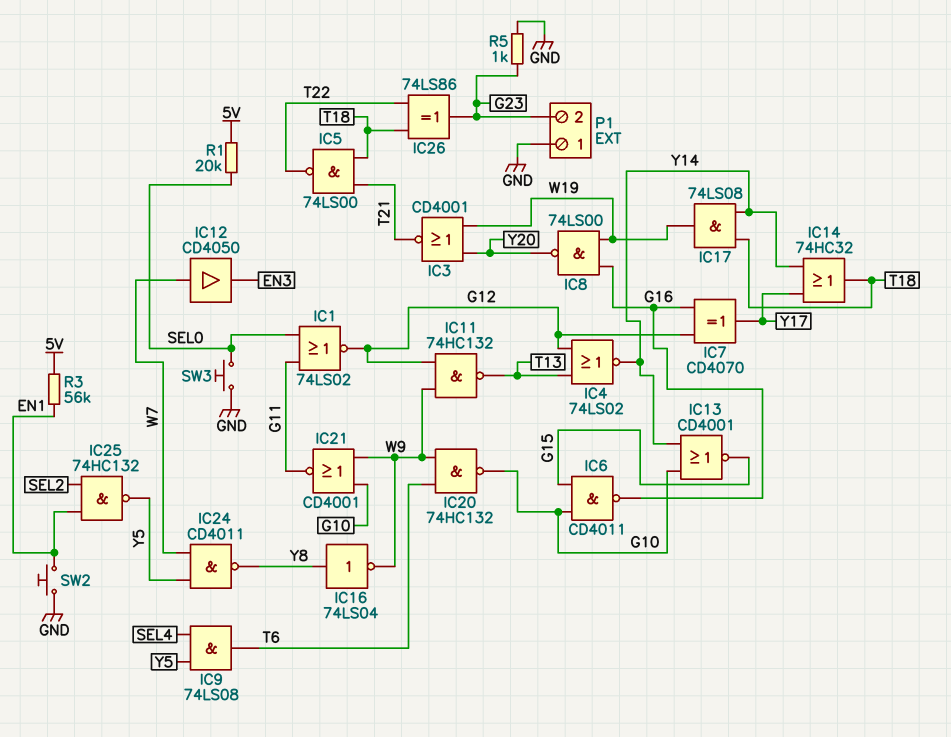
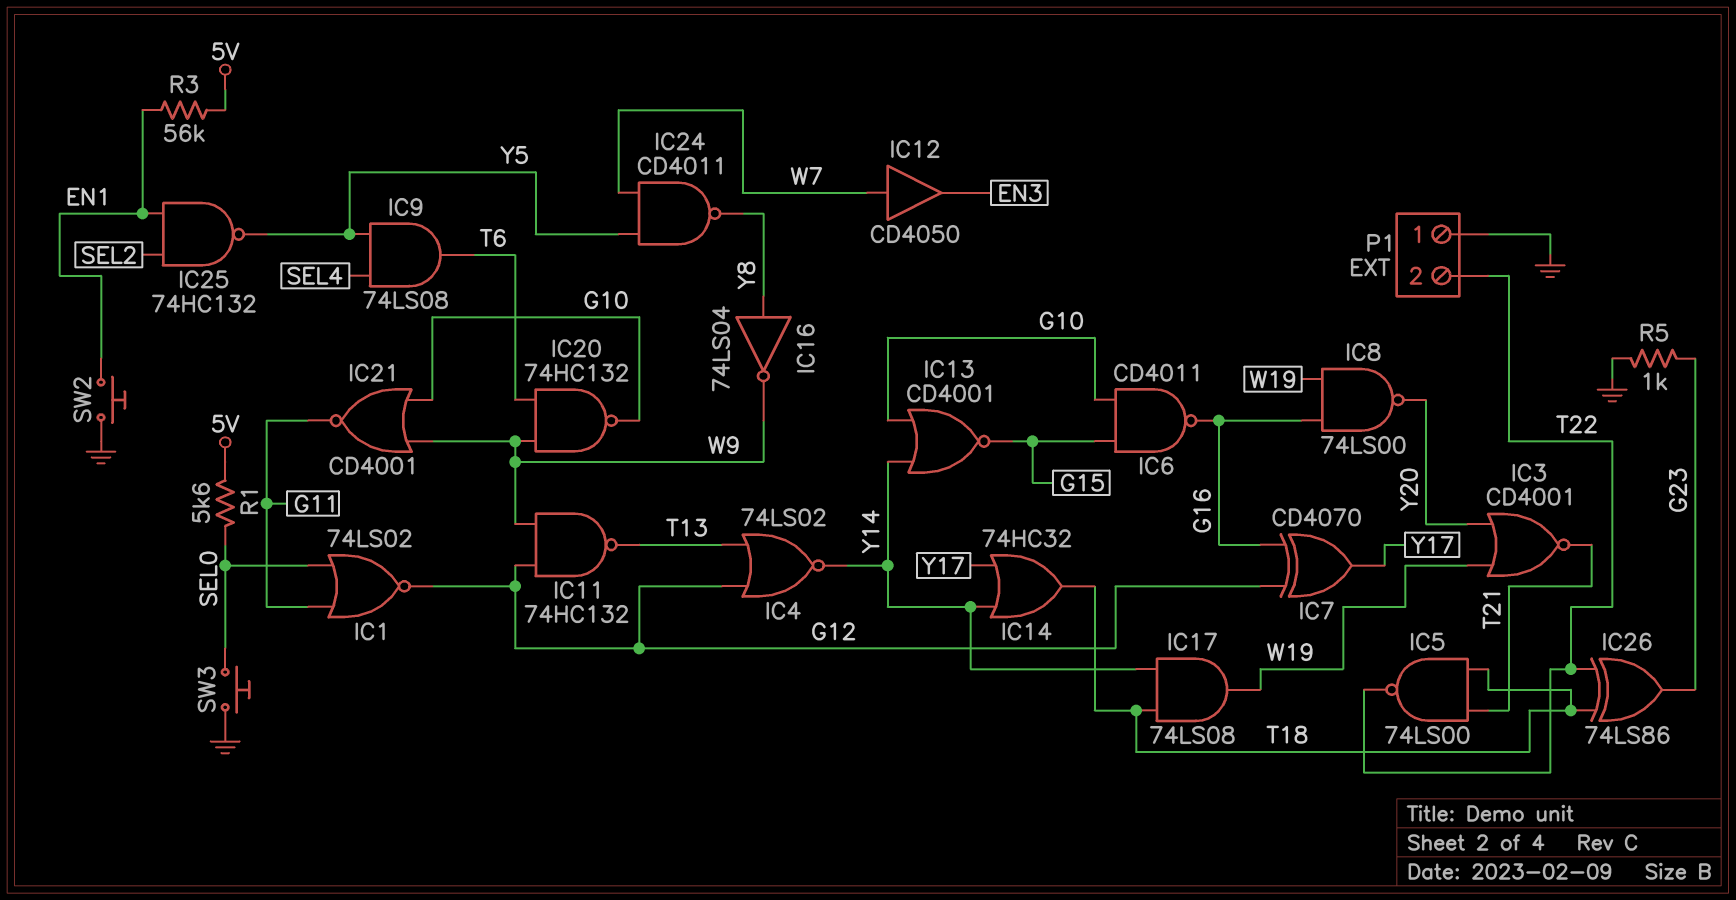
P1 pin 2: G23 -> T22
R1: 20k (5V, SEL0) -> 5.6k (5V, SEL0)

